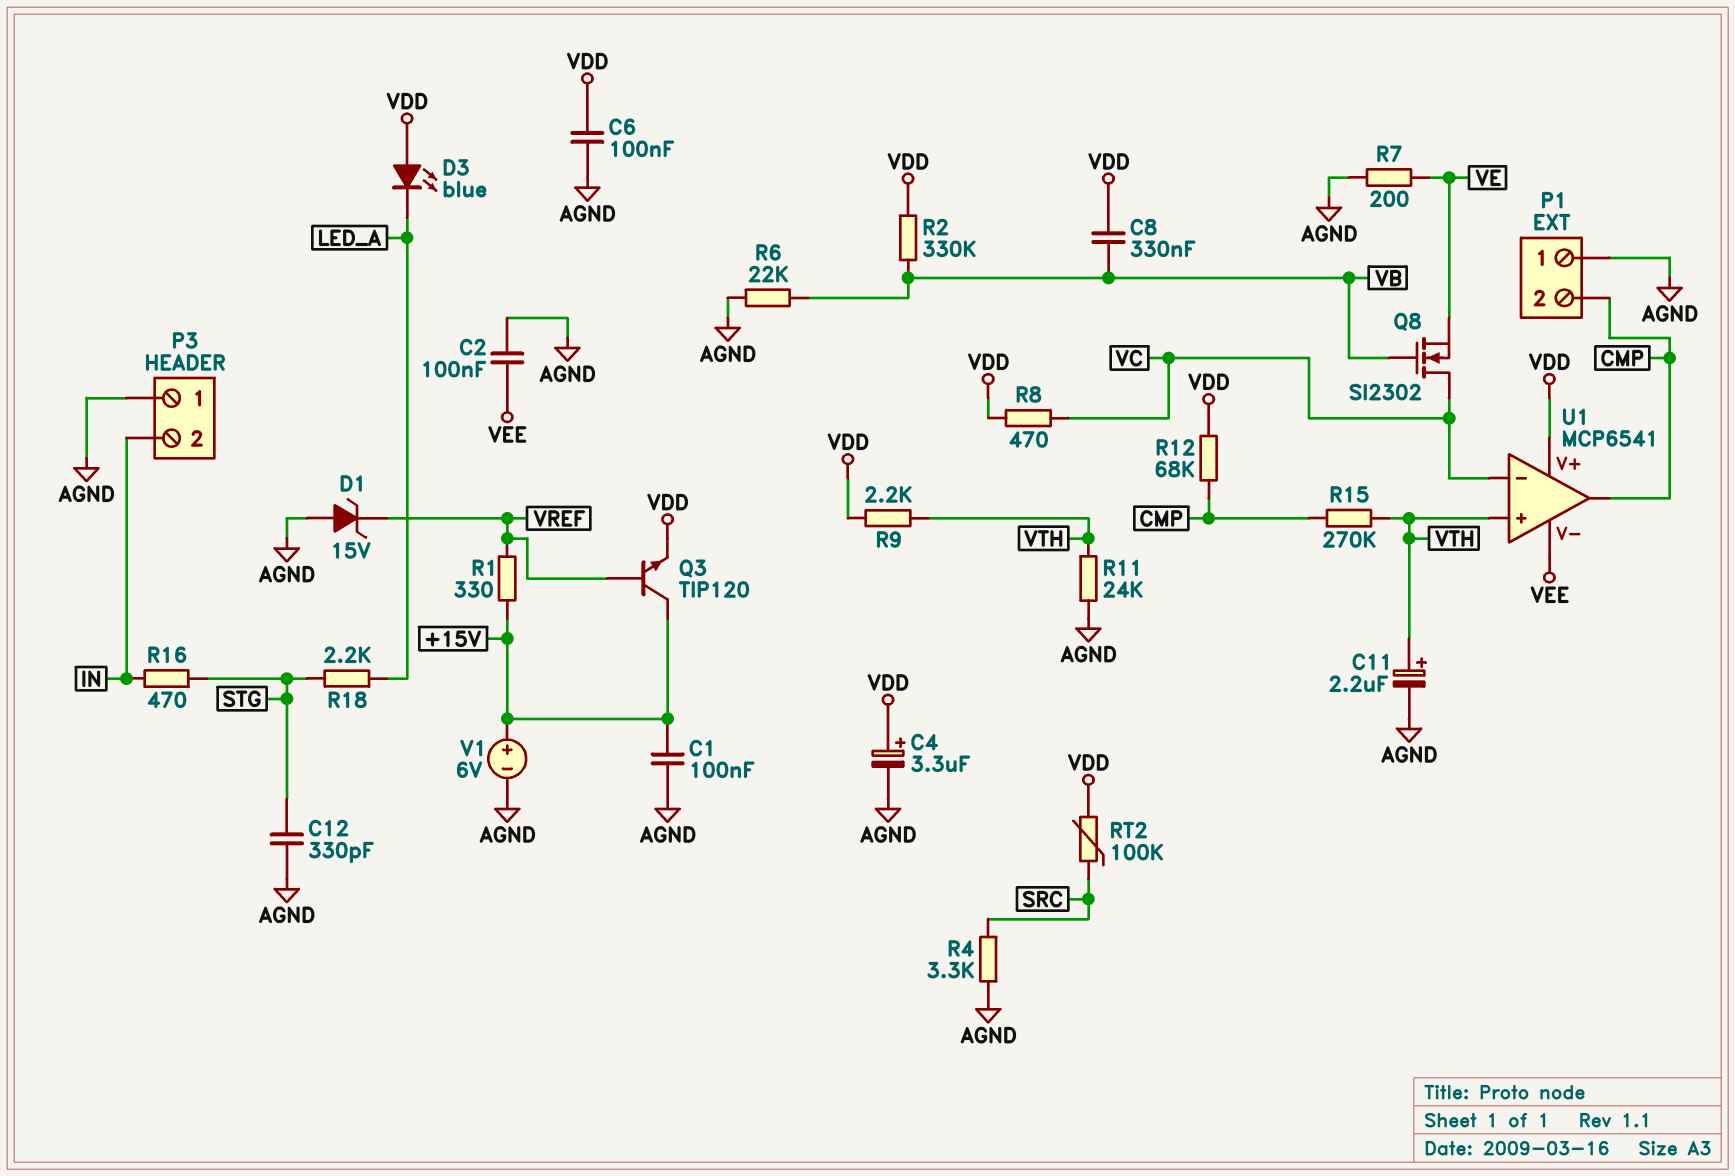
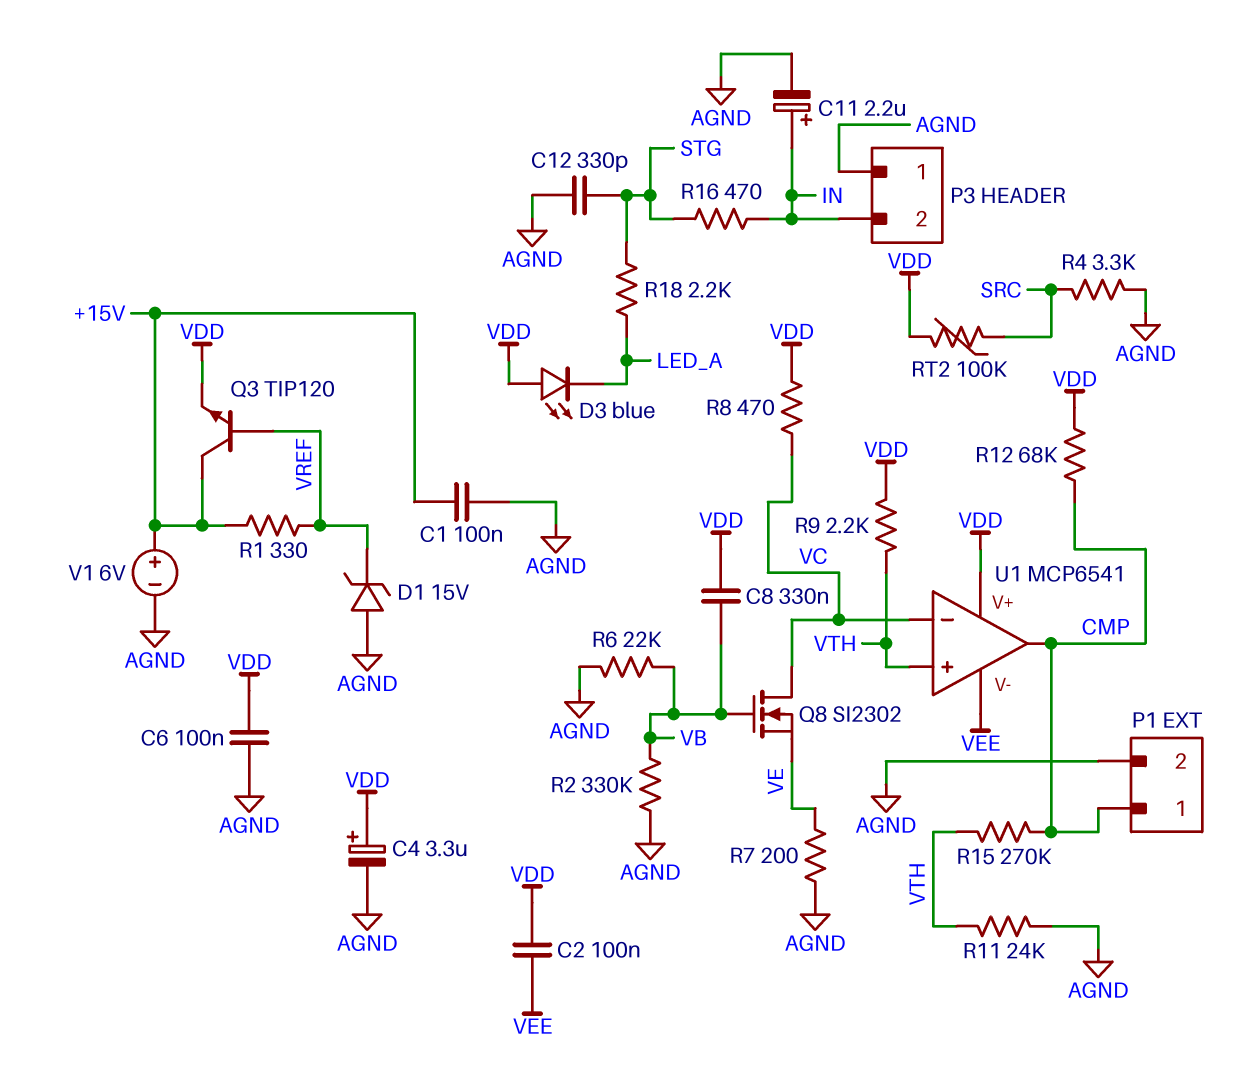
C2: 100nF (AGND, VEE) -> 100nF (VDD, VEE)
C11: 2.2uF (plus VTH, minus AGND) -> 2.2uF (plus IN, minus AGND)
P1 pin 1: AGND -> CMP
P1 pin 2: CMP -> AGND
R2: 330k (VB, VDD) -> 330k (AGND, VB)

